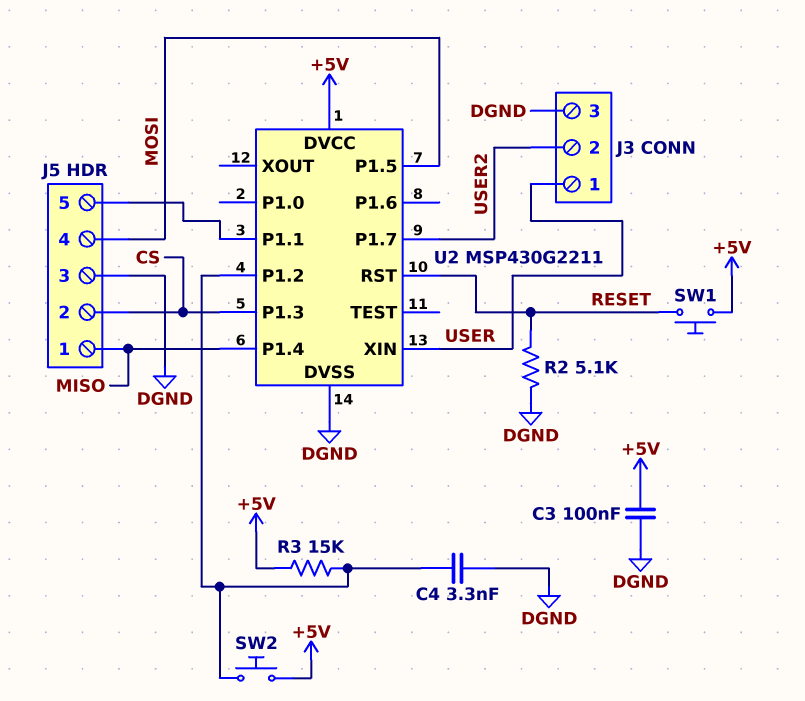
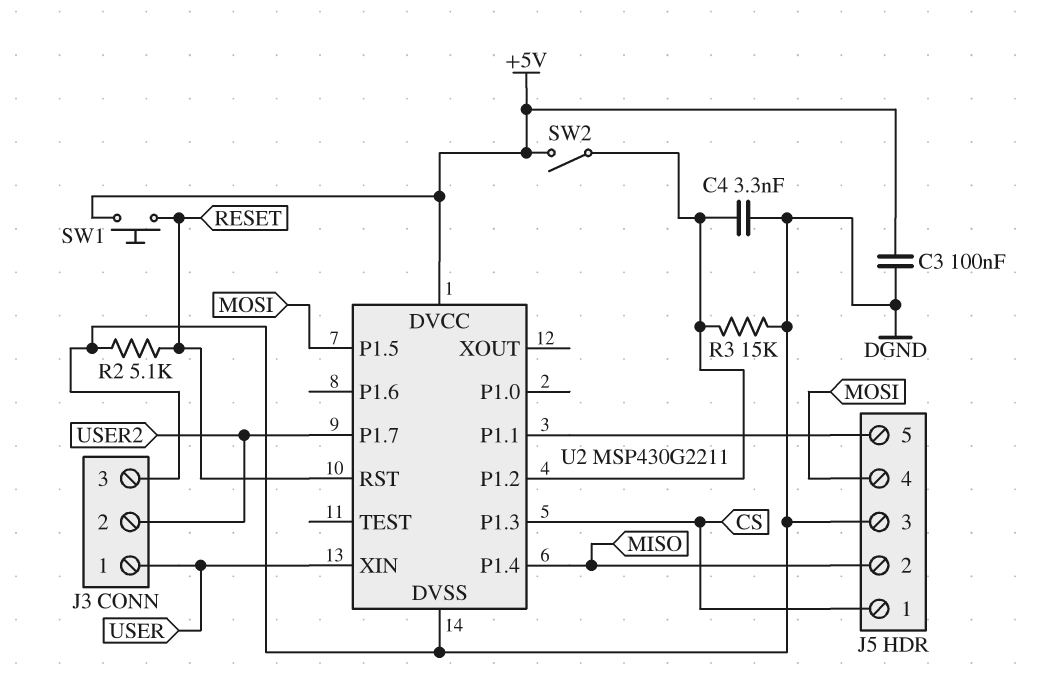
J5 pin 1: MISO -> CS
J5 pin 2: CS -> MISO
R3: 15k (+5V, U2/P1.2) -> 15k (DGND, U2/P1.2)
SW2: button (+5V, U2/P1.2) -> switch (+5V, U2/P1.2)

